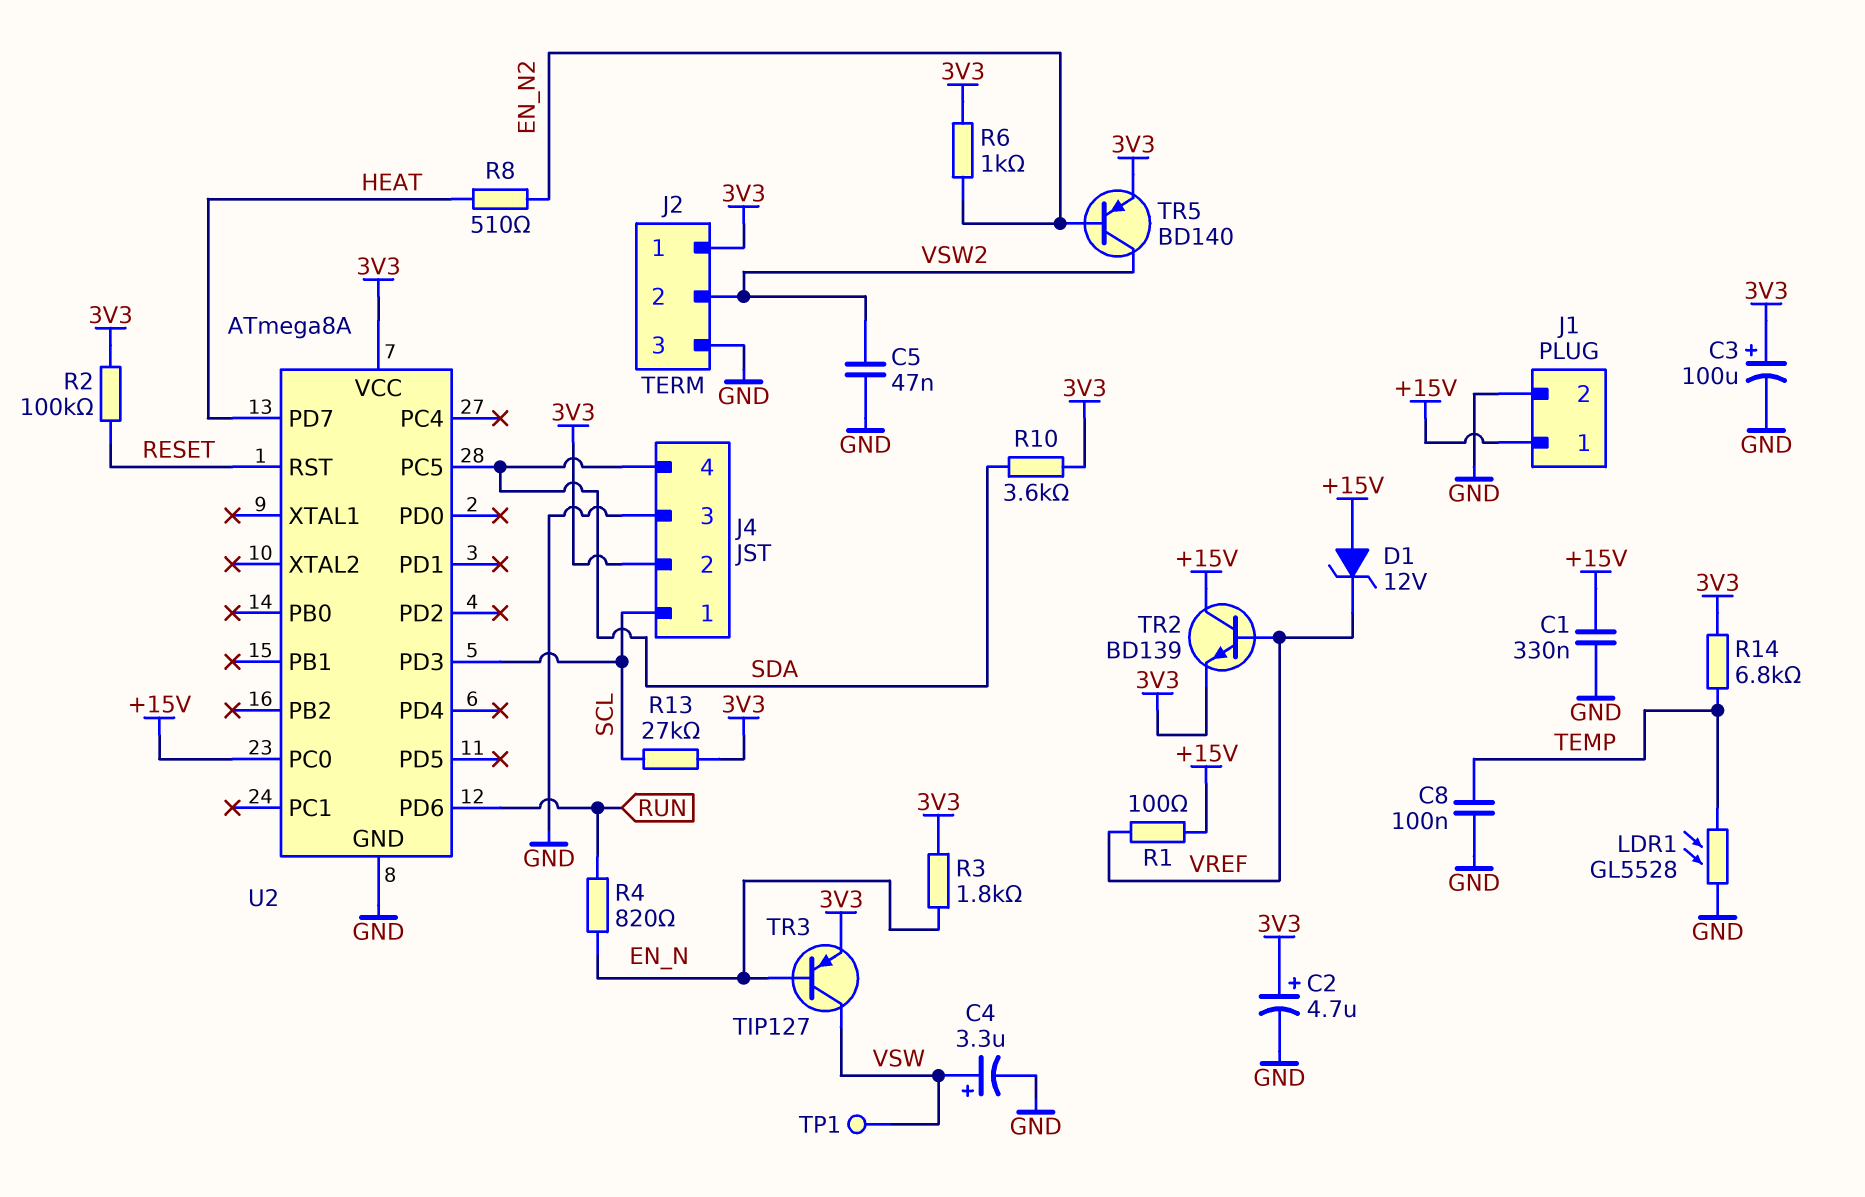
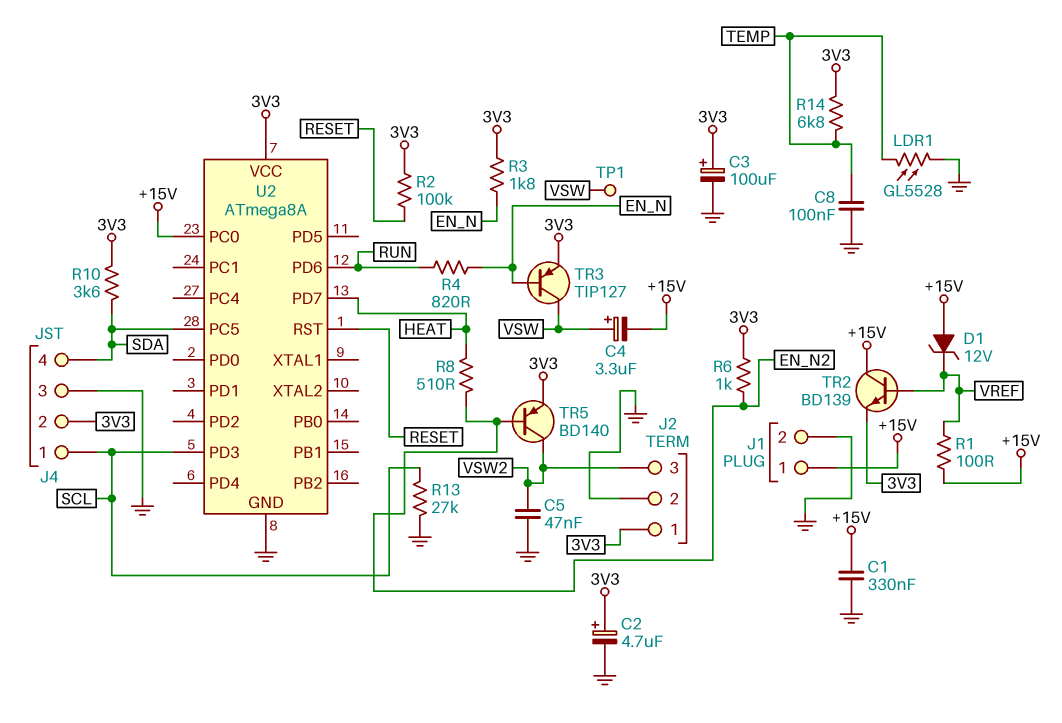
C4: 3.3uF (plus VSW, minus GND) -> 3.3uF (plus VSW, minus +15V)
J2 pin 2: VSW2 -> GND
J2 pin 3: GND -> VSW2
R13: 27k (3V3, SCL) -> 27k (GND, SCL)

